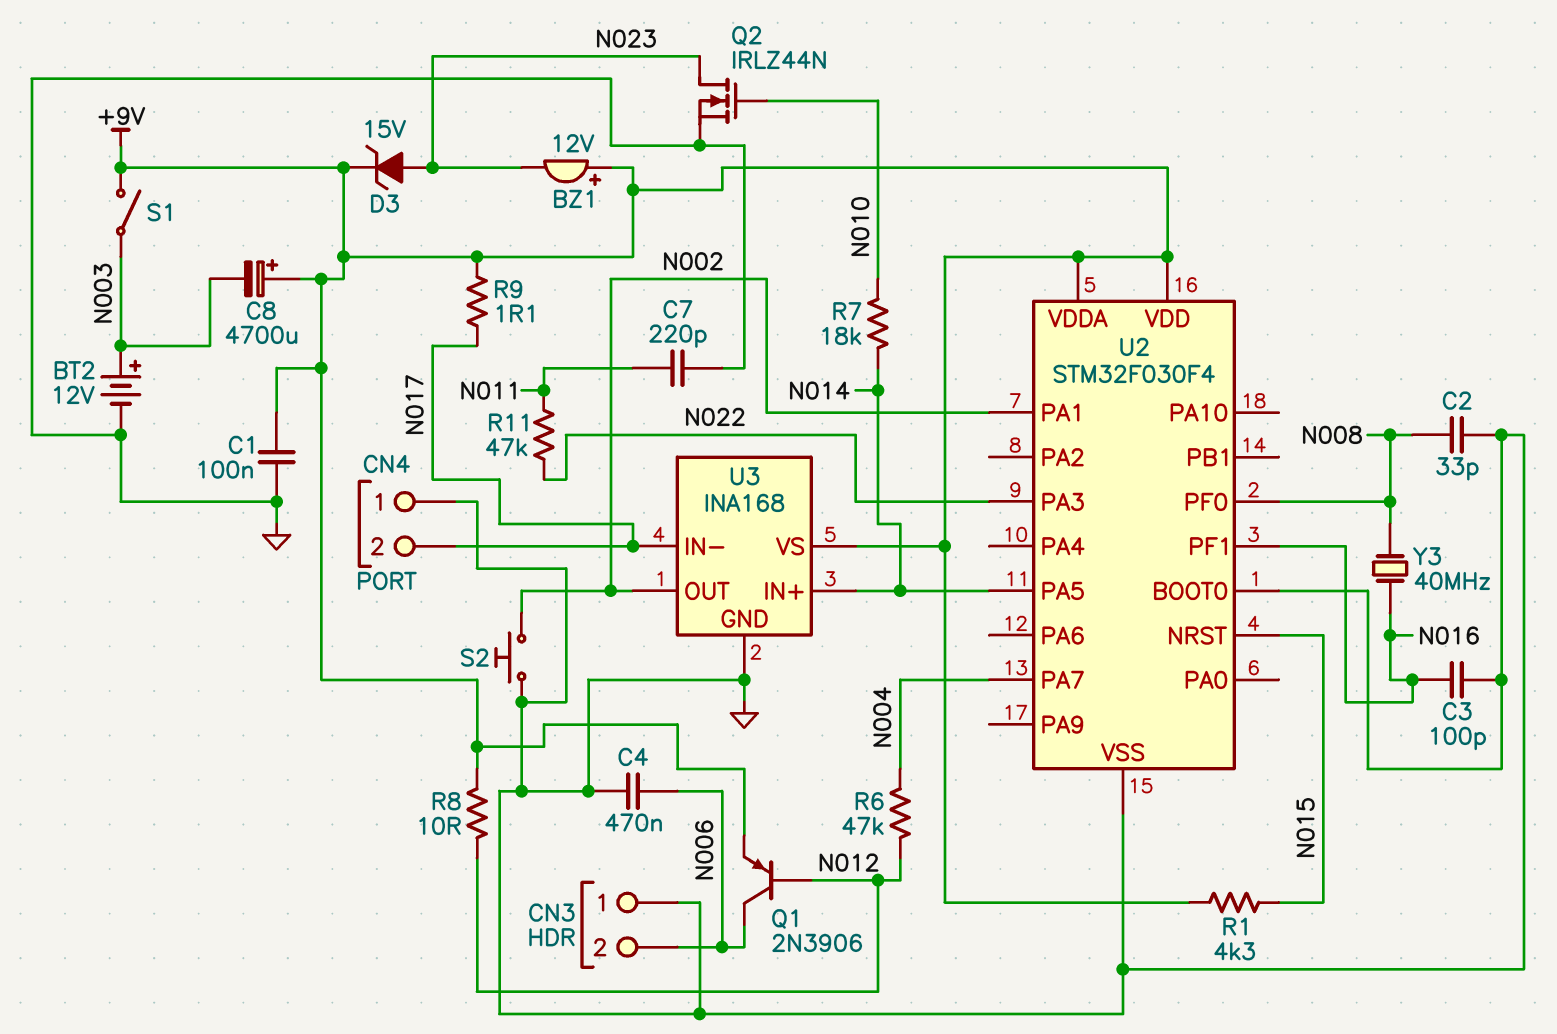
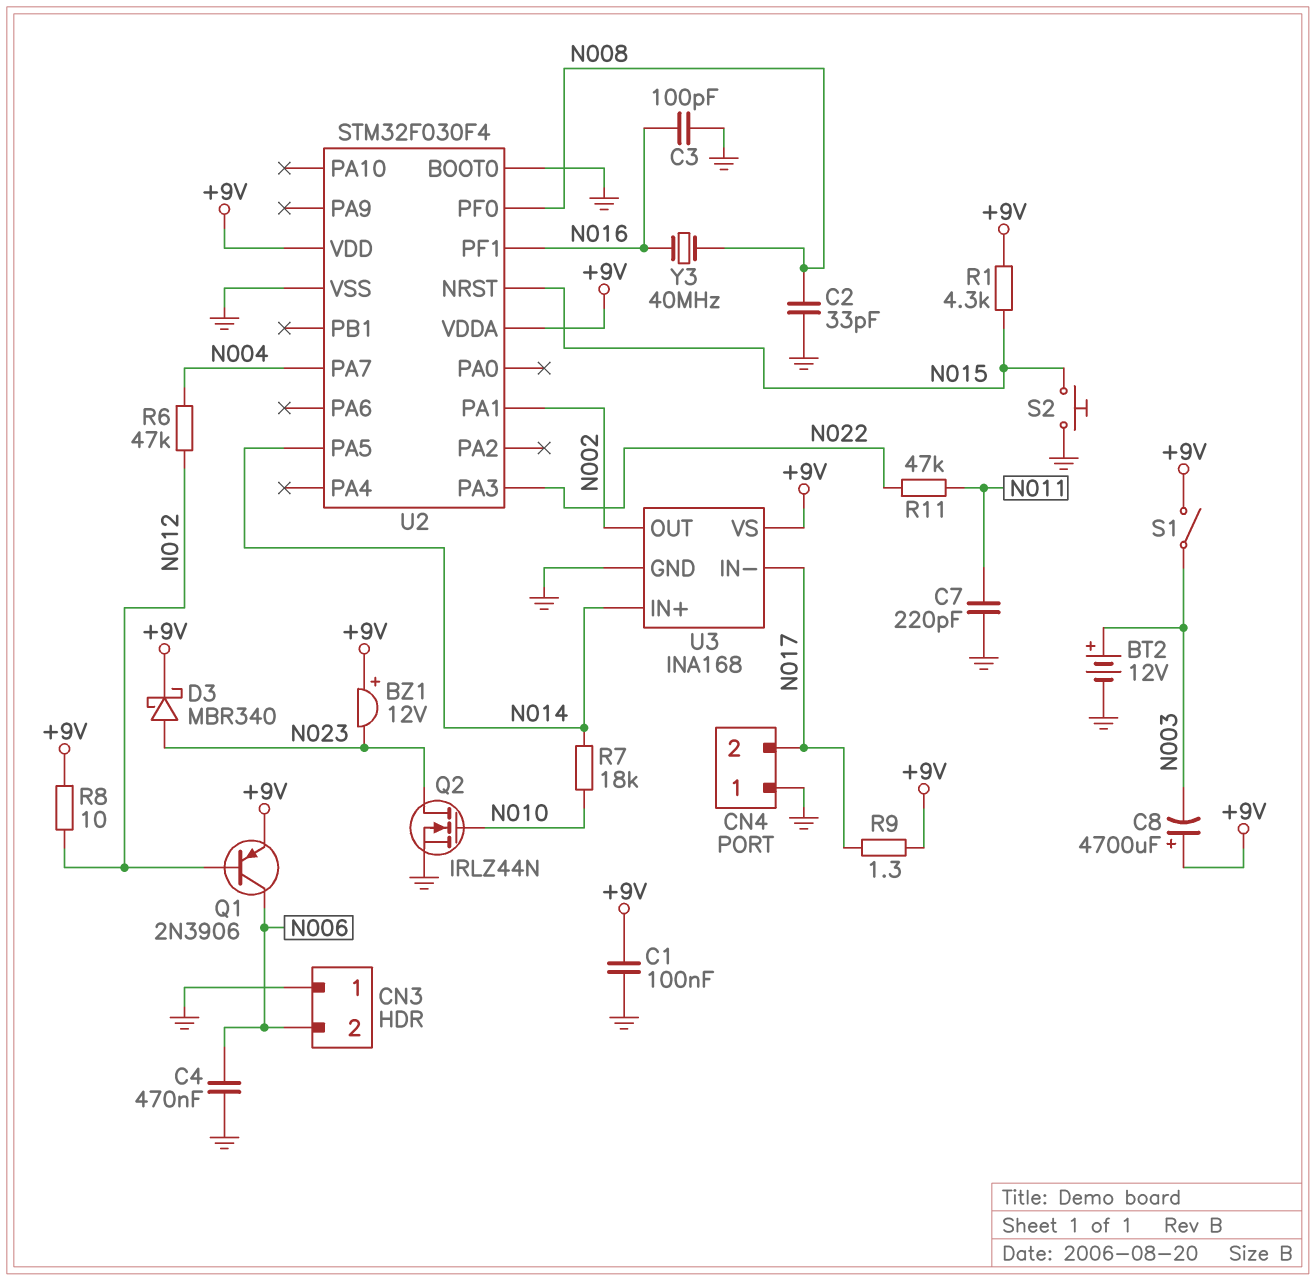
D3: zener 15V (A N023, K +9V) -> schottky MBR340 (A N023, K +9V)
R9: 1.1 (+9V, N017) -> 1.3 (+9V, N017)
S2: button (GND, N002) -> button (GND, N015)

